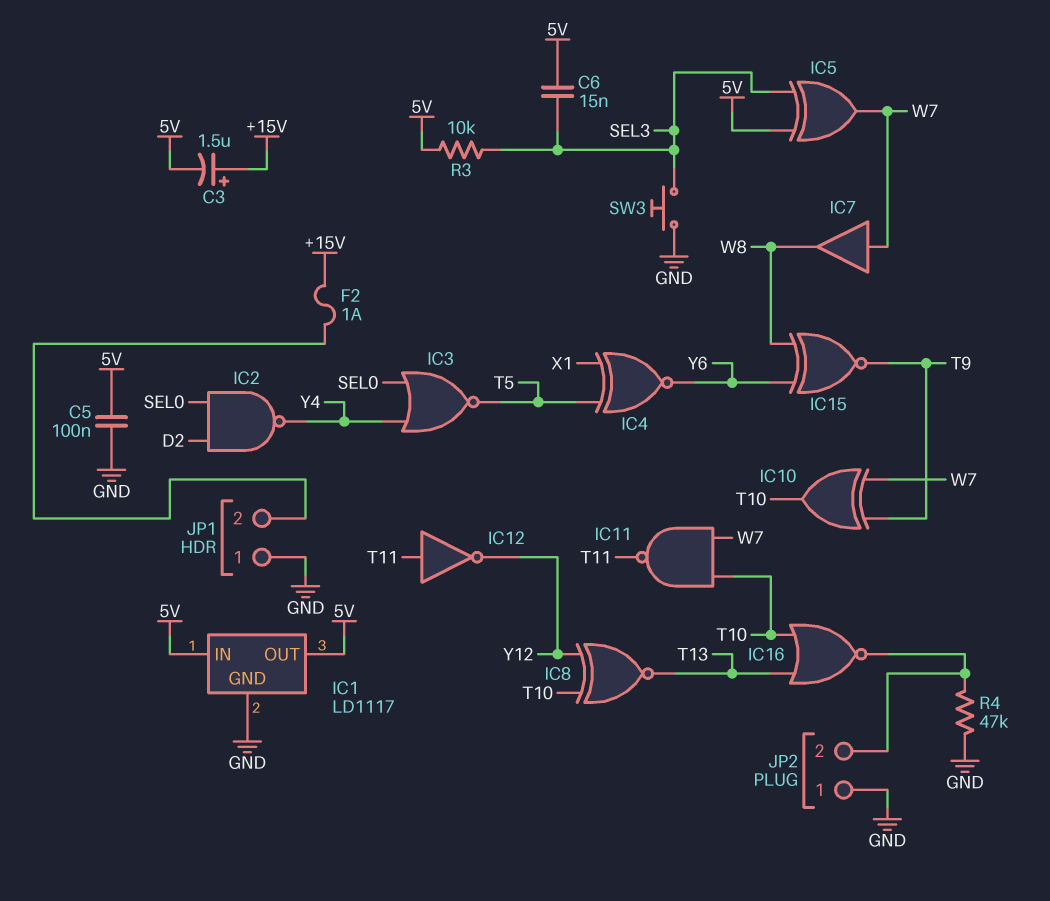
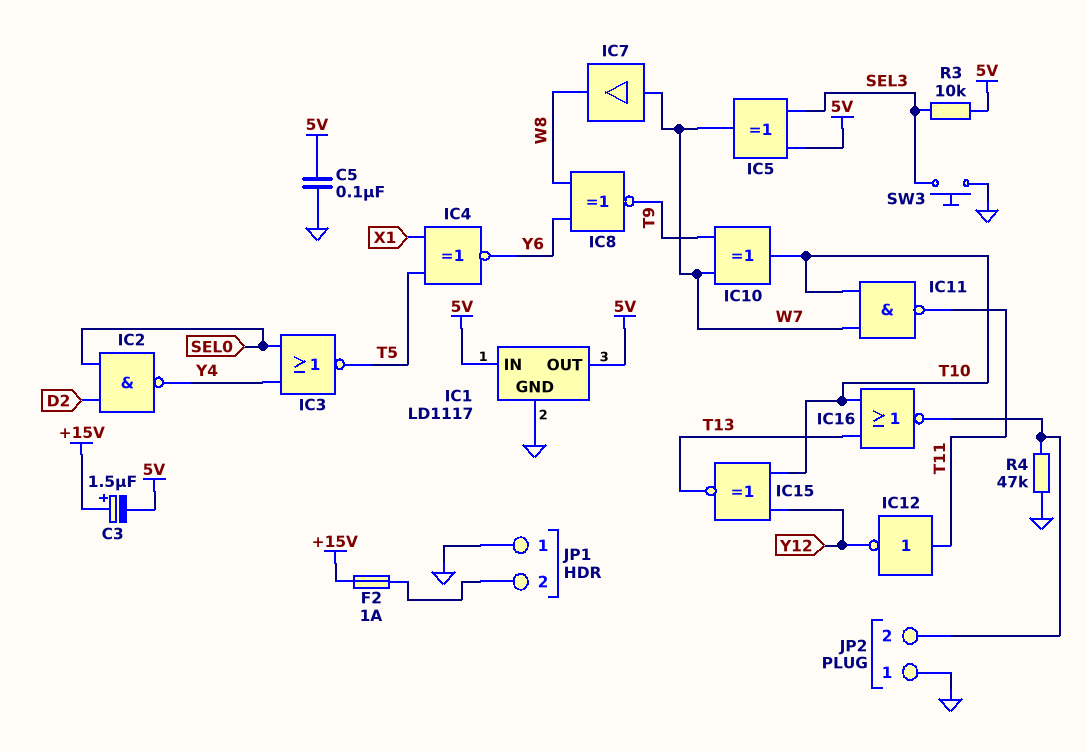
C6: 15nF (5V, SEL3) -> none
IC8: XNOR (in T10, in Y12, out T13) -> XNOR (in W8, in Y6, out T9)
IC15: XNOR (in W8, in Y6, out T9) -> XNOR (in T10, in Y12, out T13)

